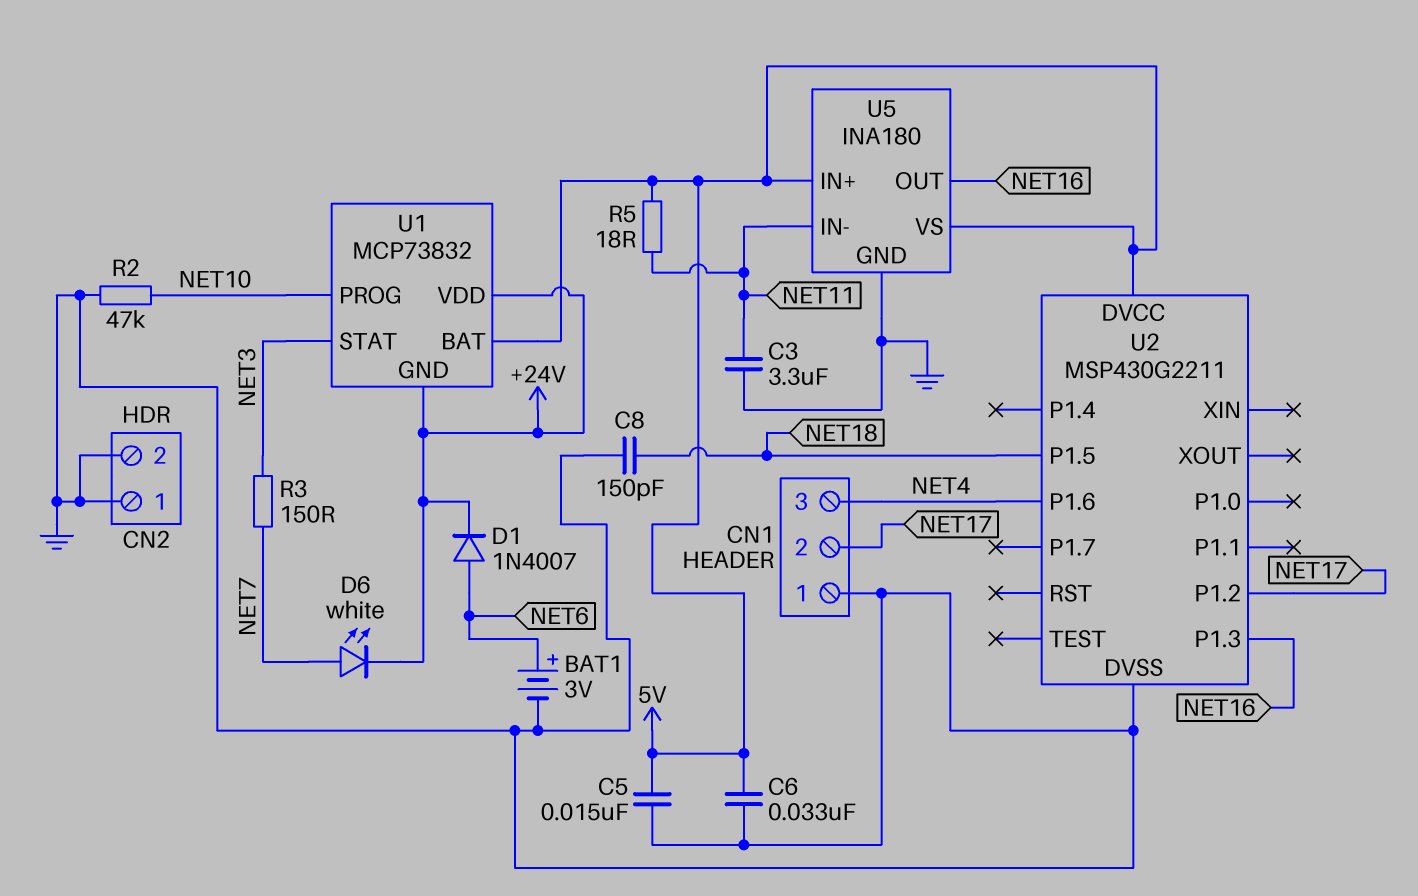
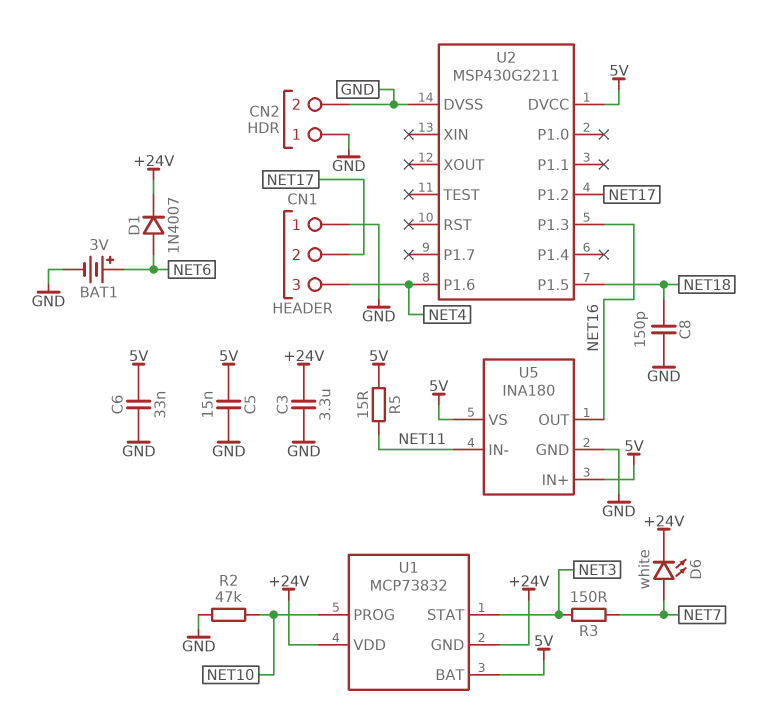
C3: 3.3uF (GND, NET11) -> 3.3uF (+24V, GND)
R5: 18 (5V, NET11) -> 15 (5V, NET11)

